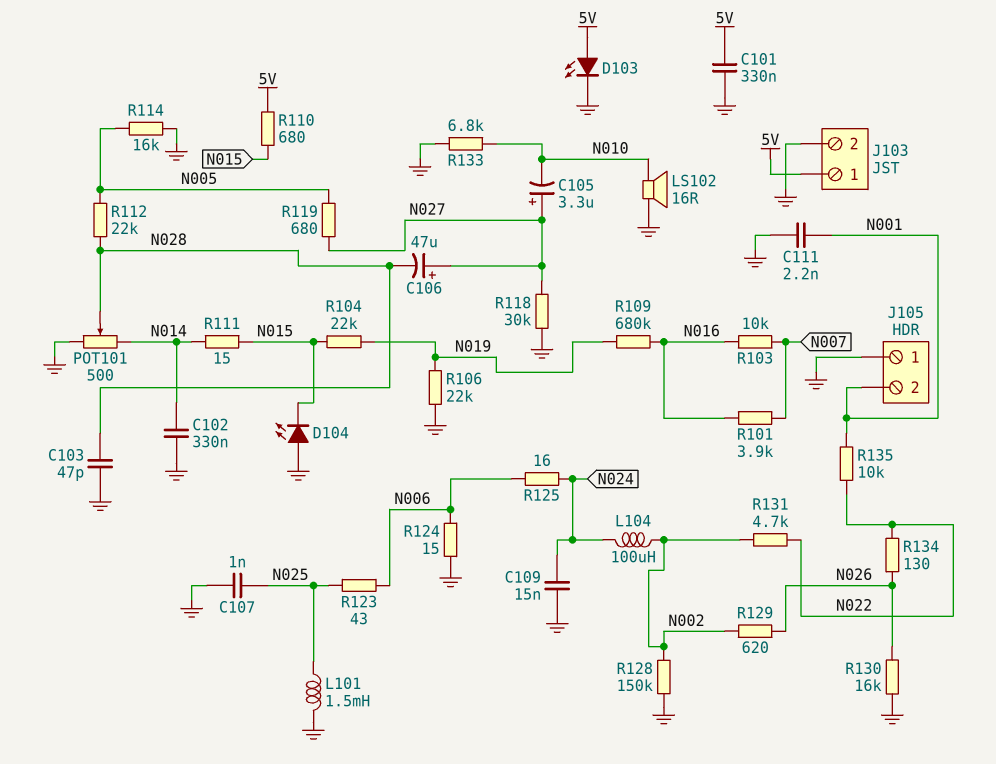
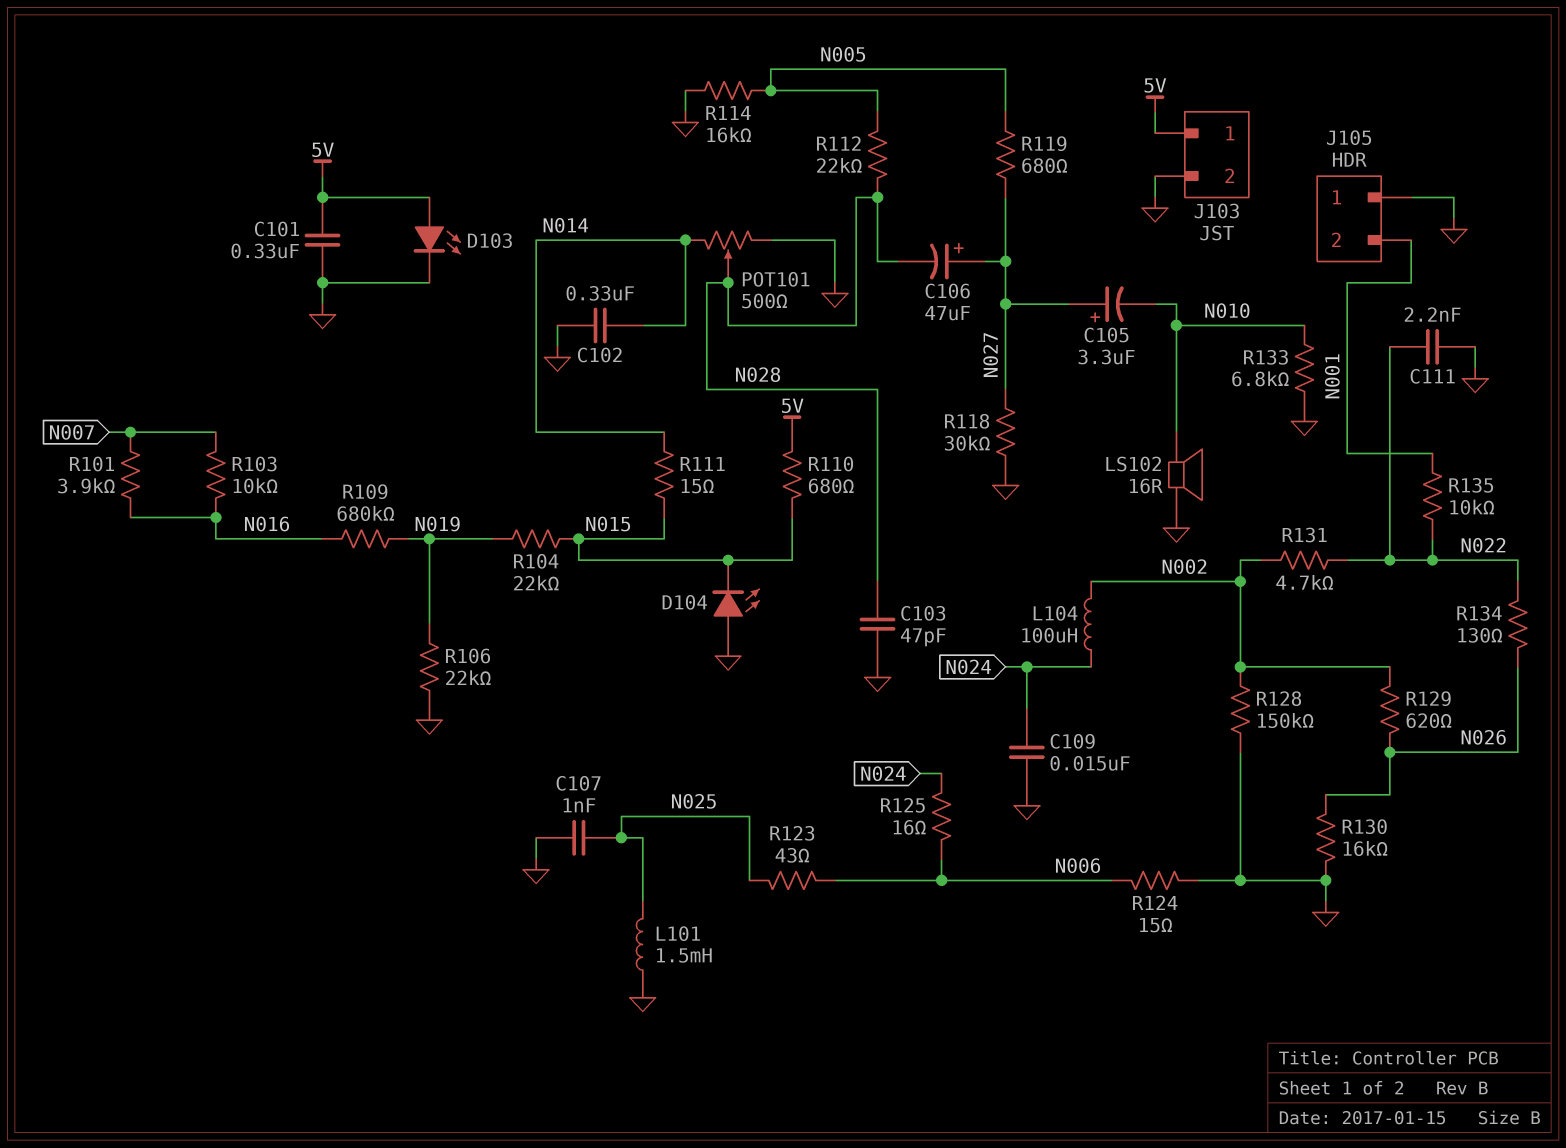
C111: 2.2nF (GND, N001) -> 2.2nF (GND, N022)

